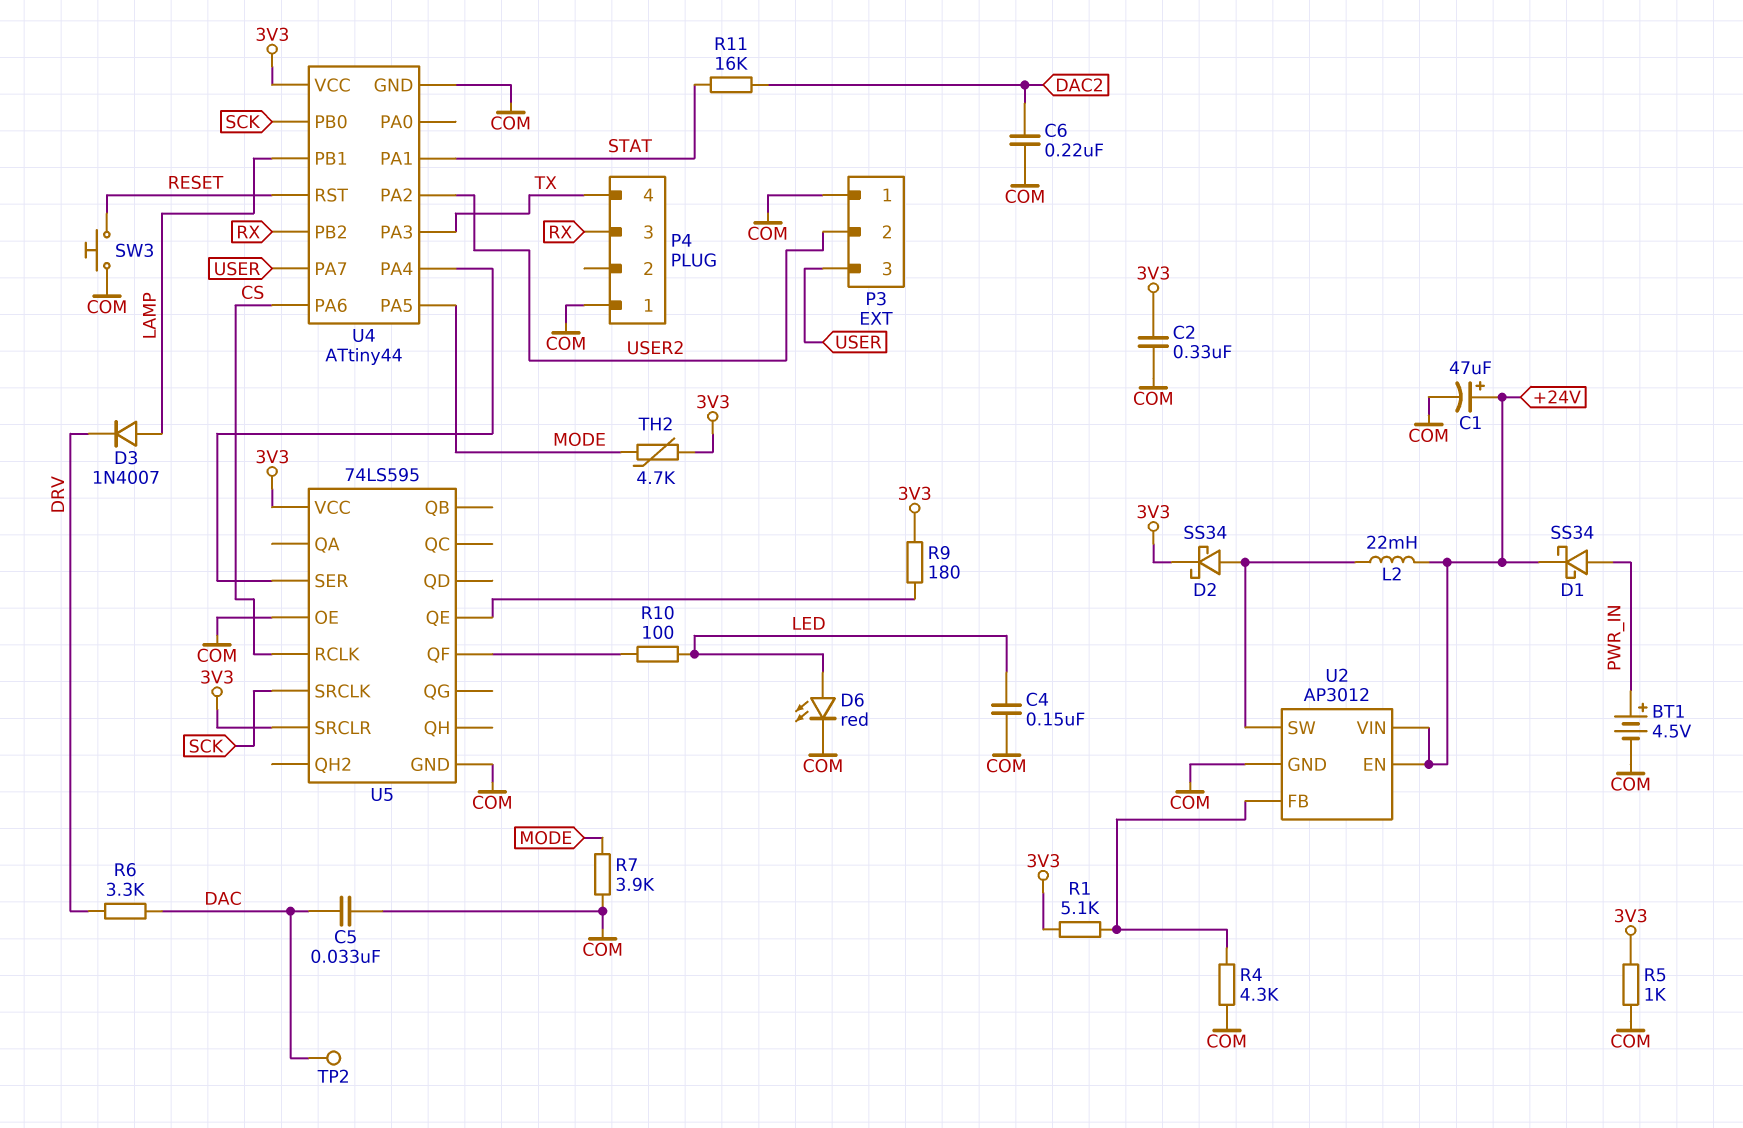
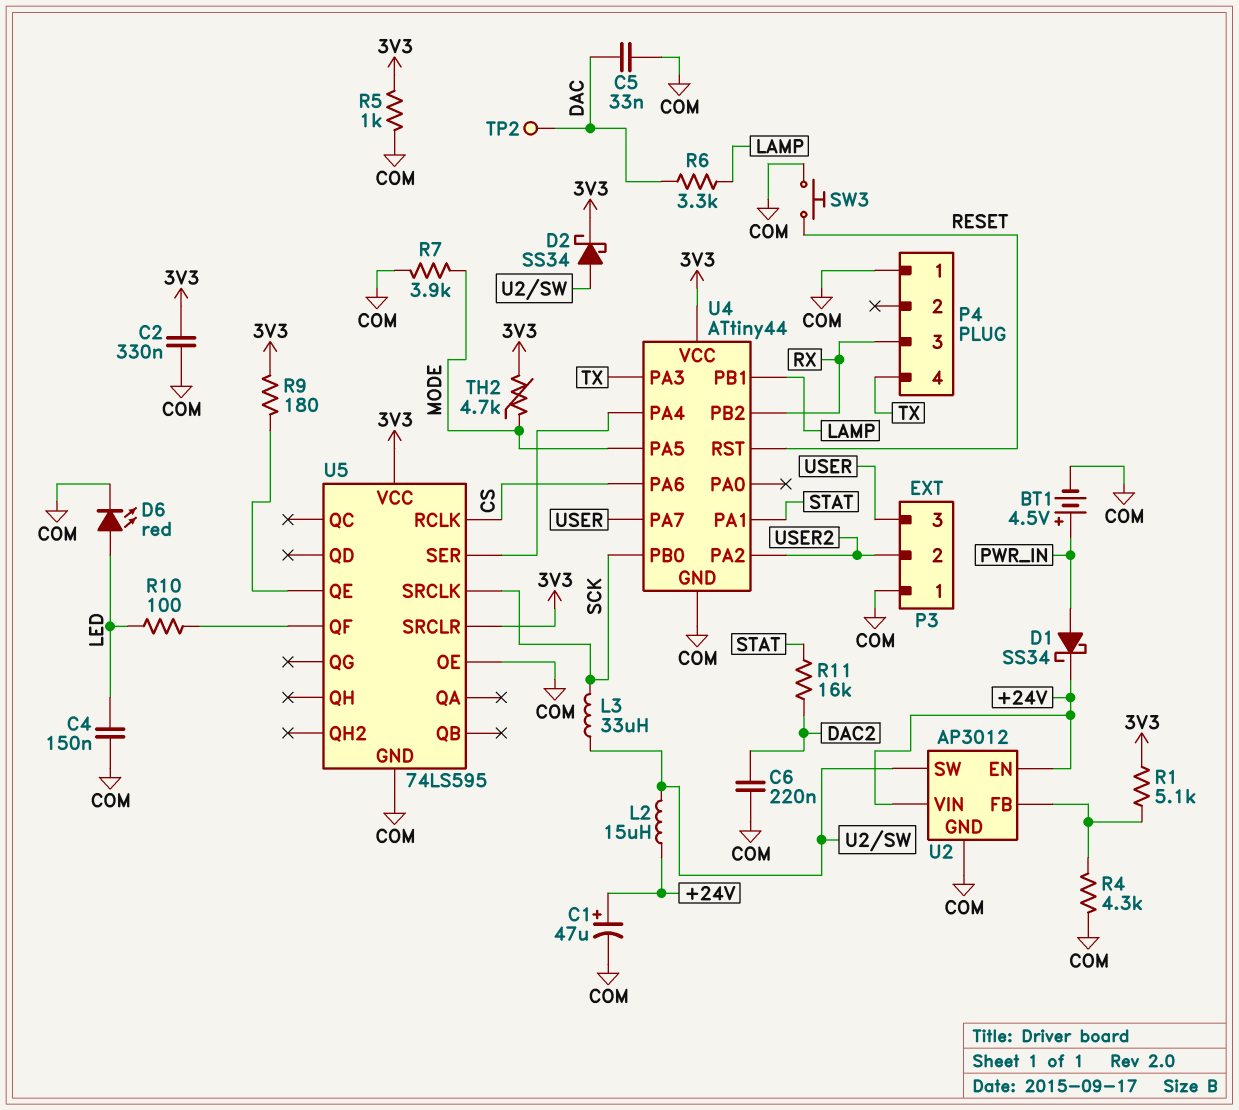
D3: diode 1N4007 (A LAMP, K DRV) -> none
L2: 22mH (+24V, U2/SW) -> 15uH (+24V, U2/SW)
L3: none -> 33uH (SCK, U2/SW)
R6: 3.3k (DAC, DRV) -> 3.3k (DAC, LAMP)

